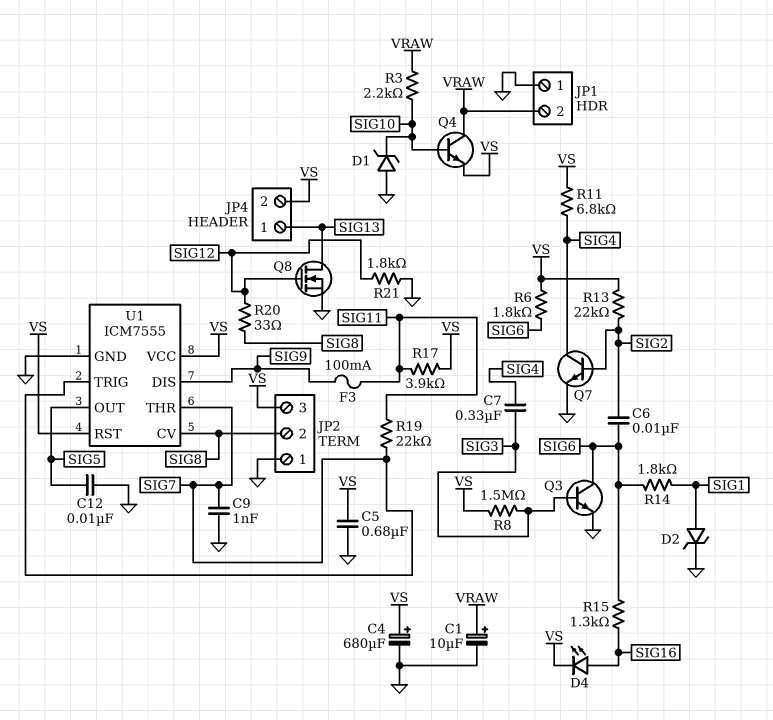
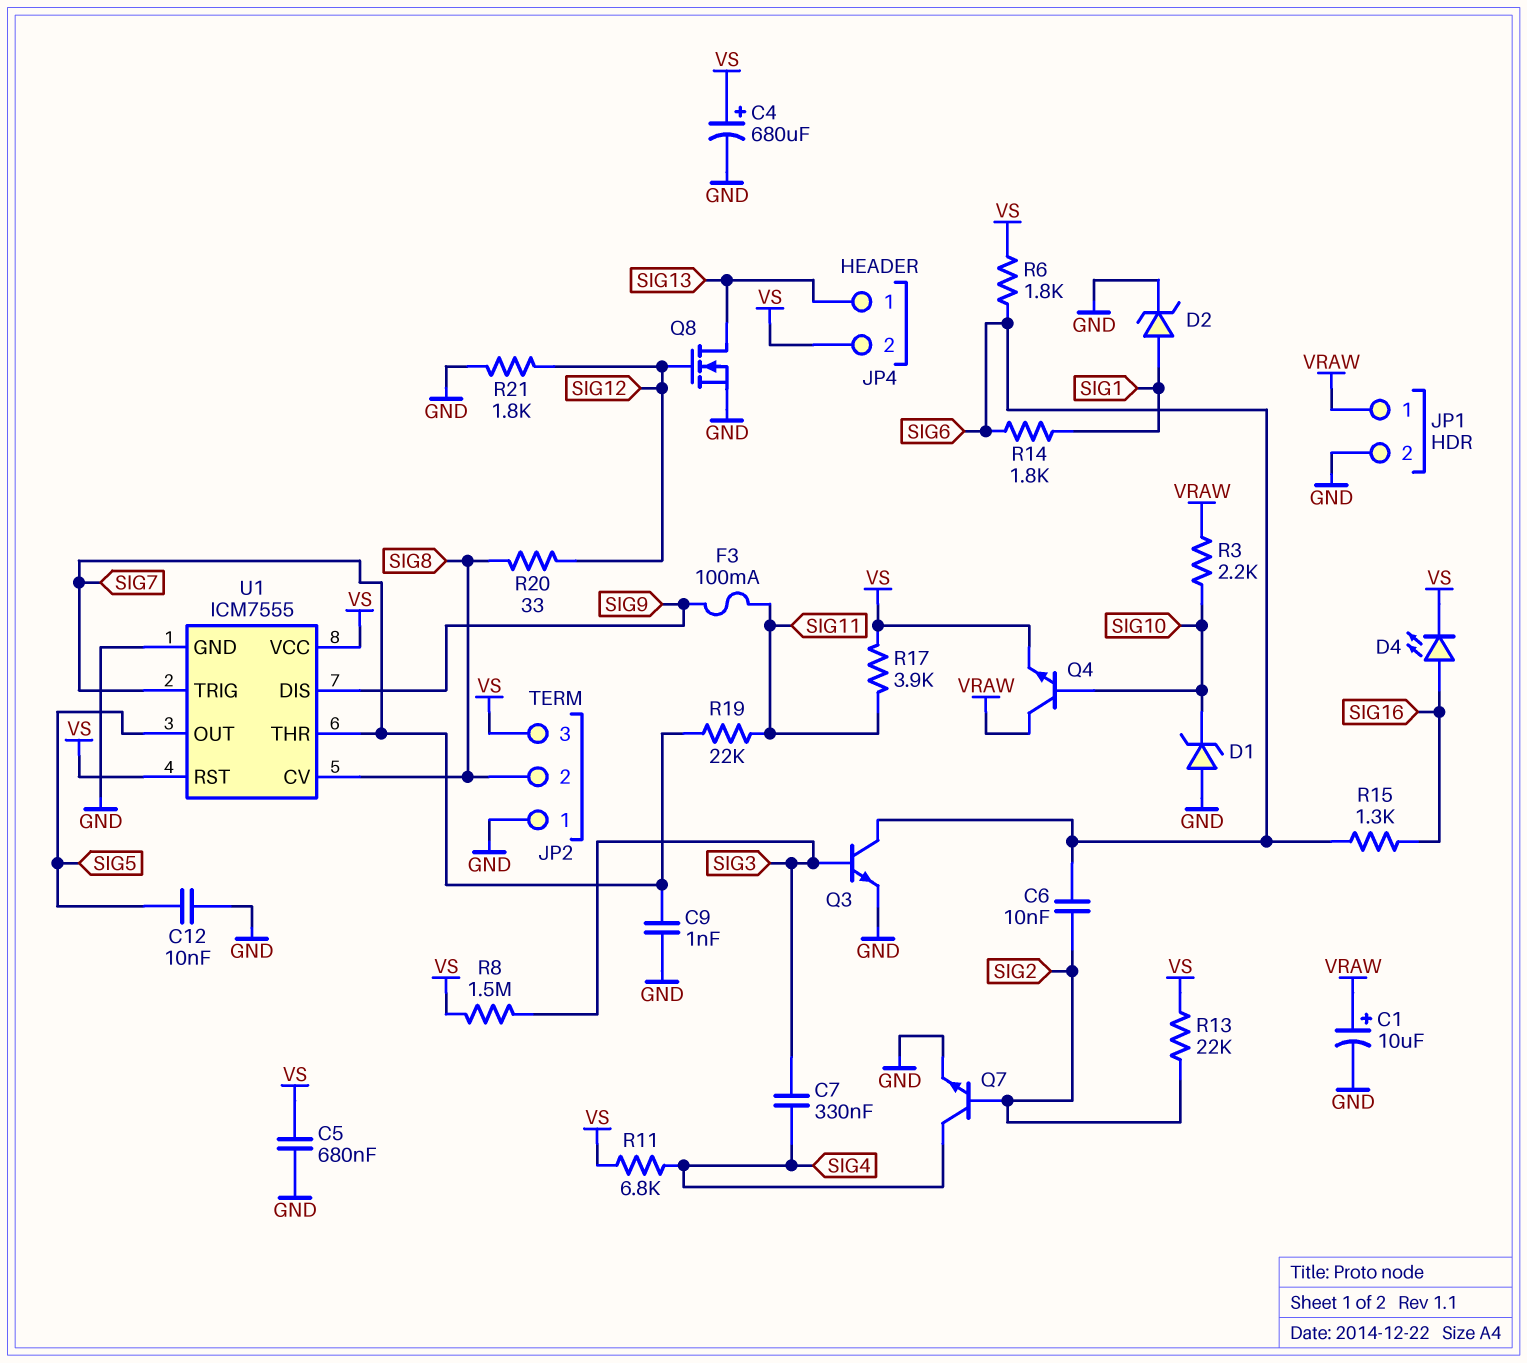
JP1 pin 1: GND -> VRAW
JP1 pin 2: VRAW -> GND

